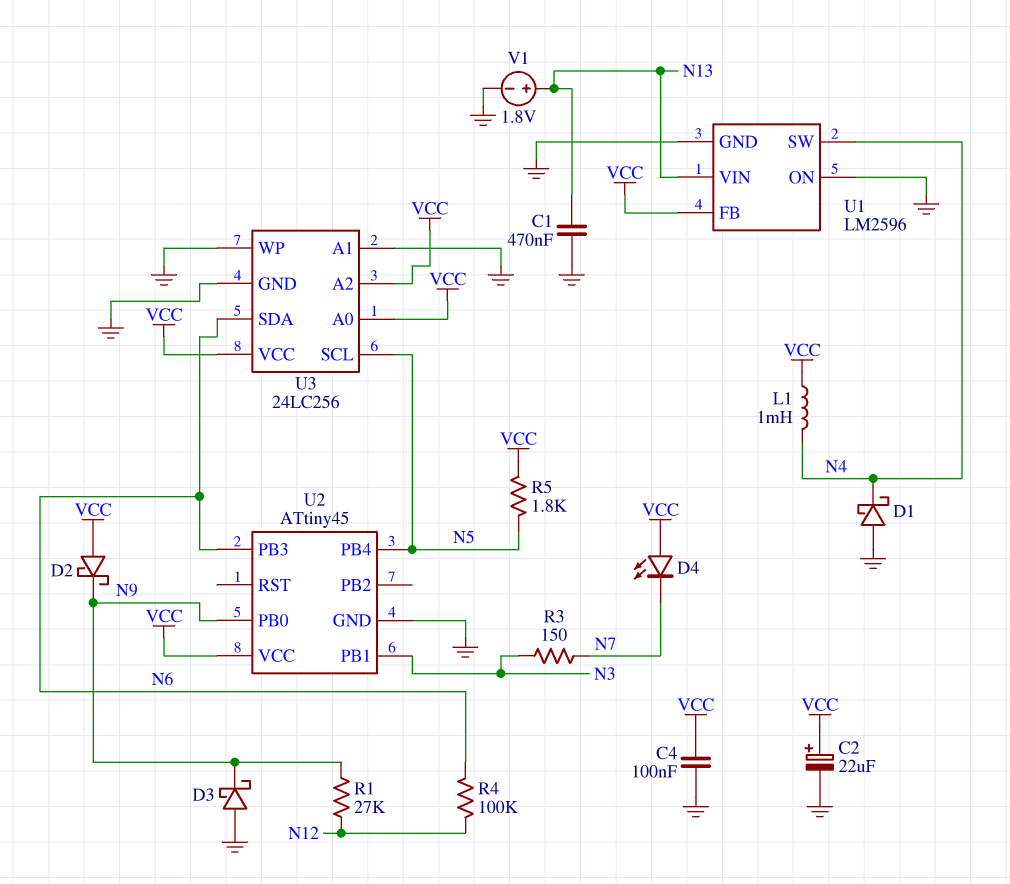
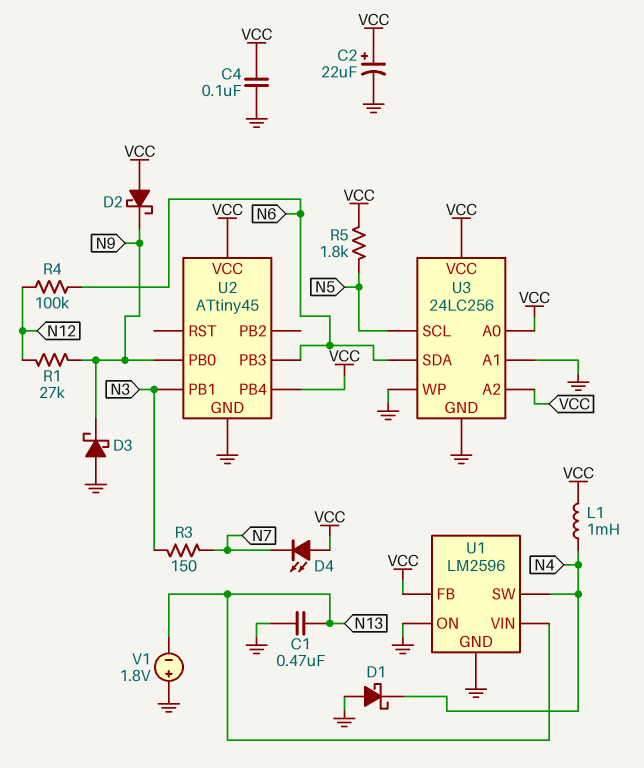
U2 pin PB4: N5 -> VCC
V1: 1.8V (plus N13, minus GND) -> 1.8V (plus GND, minus N13)

